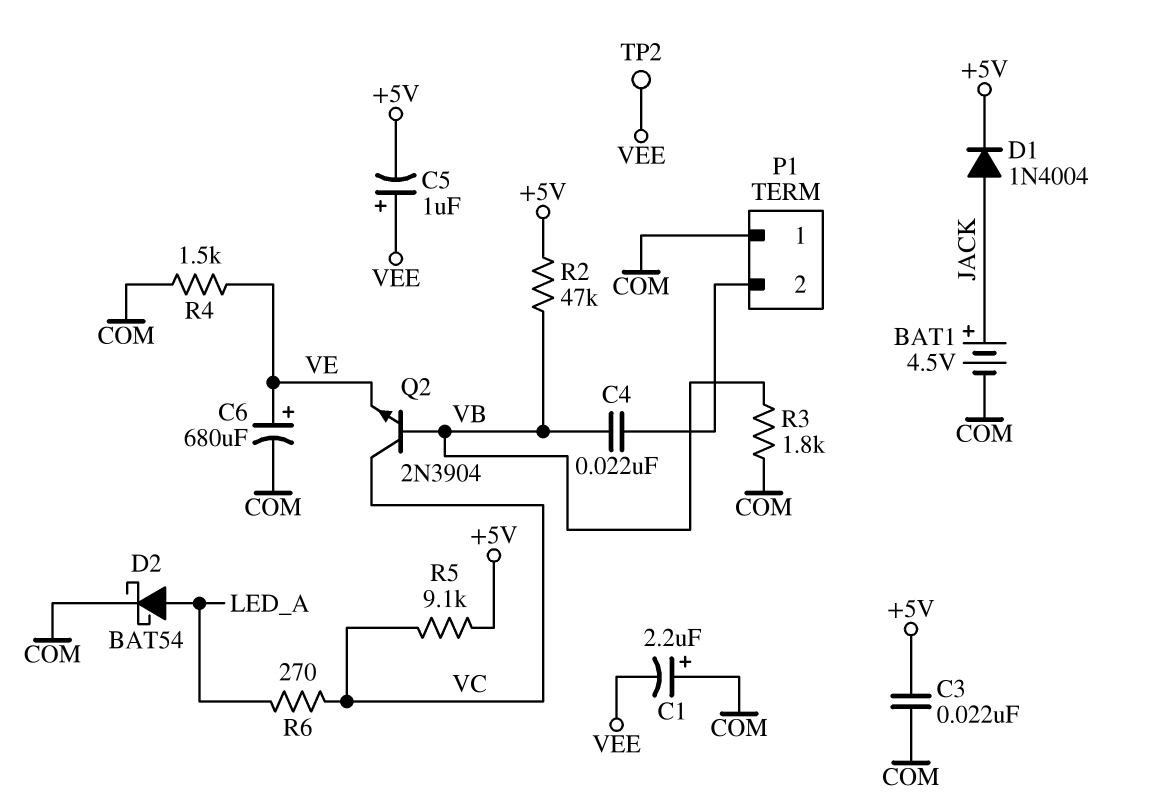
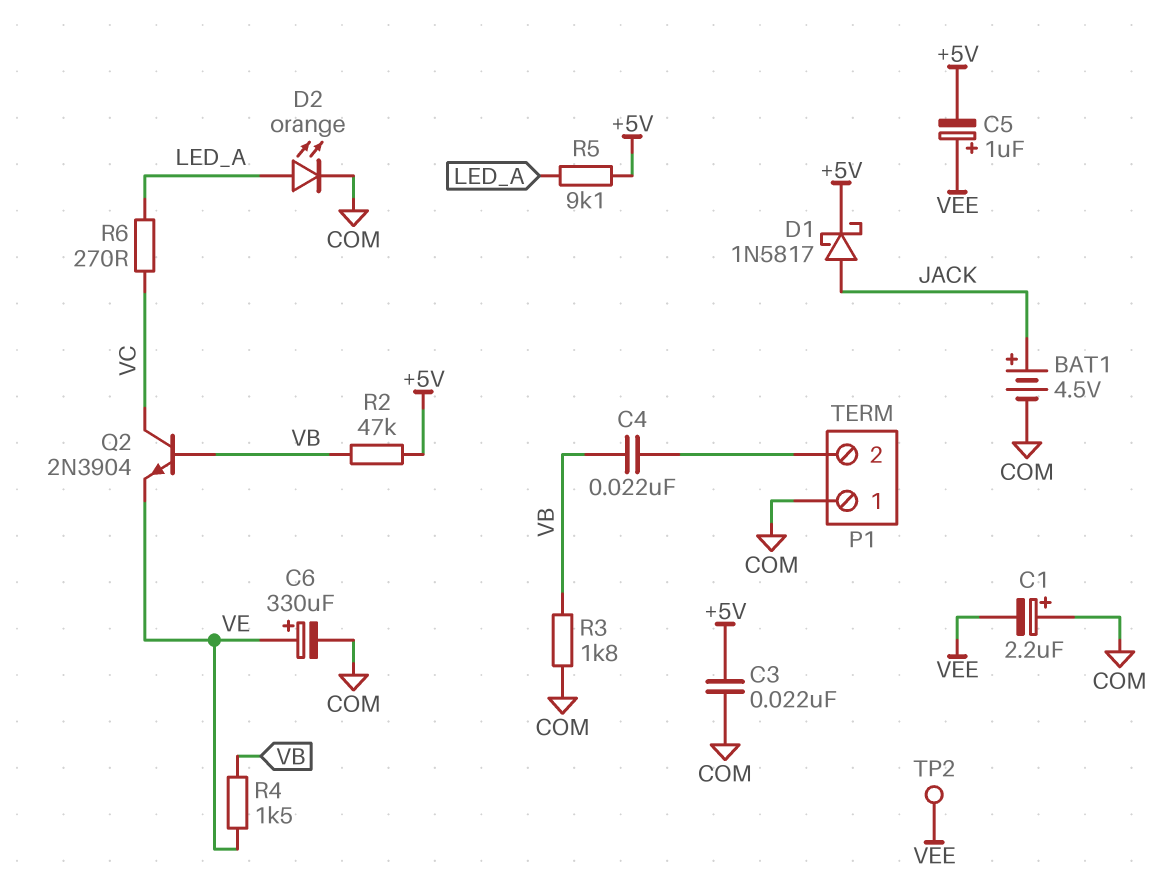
C6: 680uF (plus VE, minus COM) -> 330uF (plus VE, minus COM)
D1: diode 1N4004 (A JACK, K +5V) -> schottky 1N5817 (A JACK, K +5V)
D2: schottky BAT54 (A LED_A, K COM) -> LED orange (A LED_A, K COM)
R4: 1.5k (COM, VE) -> 1.5k (VB, VE)
R5: 9.1k (+5V, VC) -> 9.1k (+5V, LED_A)

